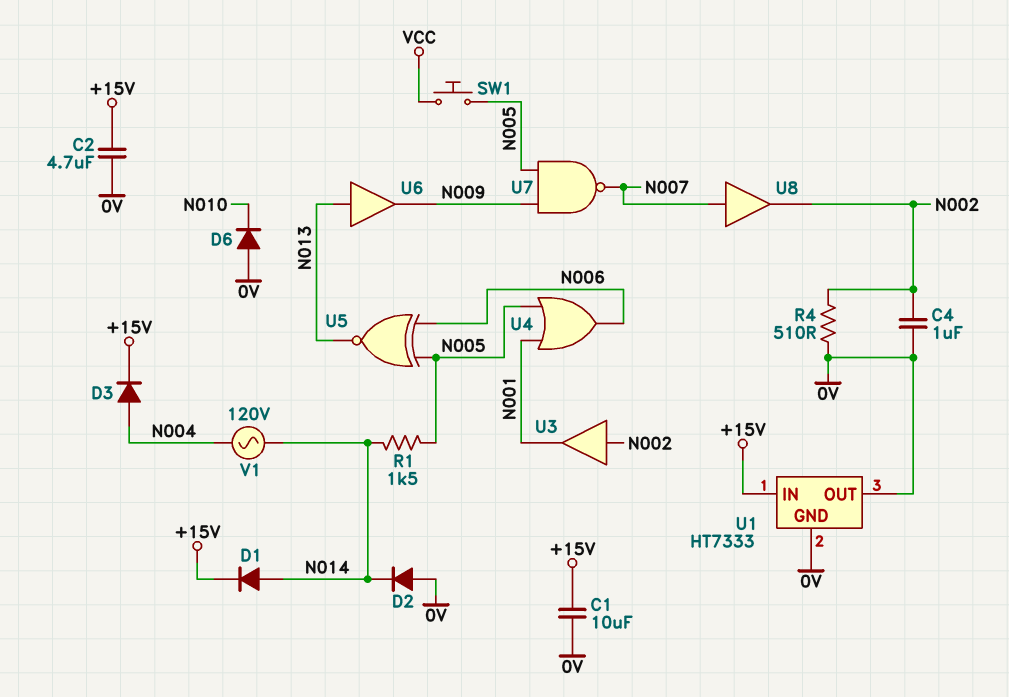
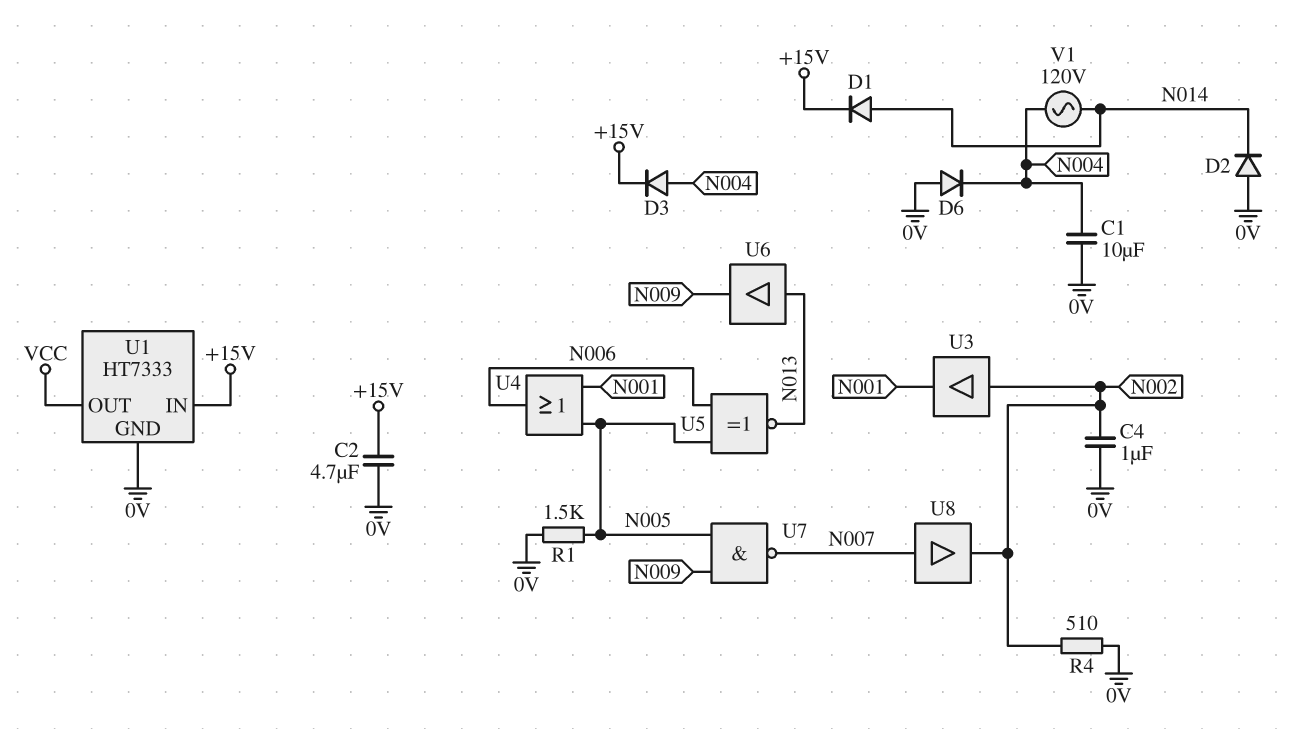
C1: 10uF (+15V, 0V) -> 10uF (0V, N004)
D6: diode (A 0V, K N010) -> diode (A 0V, K N004)
R1: 1.5k (N005, N014) -> 1.5k (0V, N005)
SW1: button (N005, VCC) -> none
U1 pin OUT: 0V -> VCC

